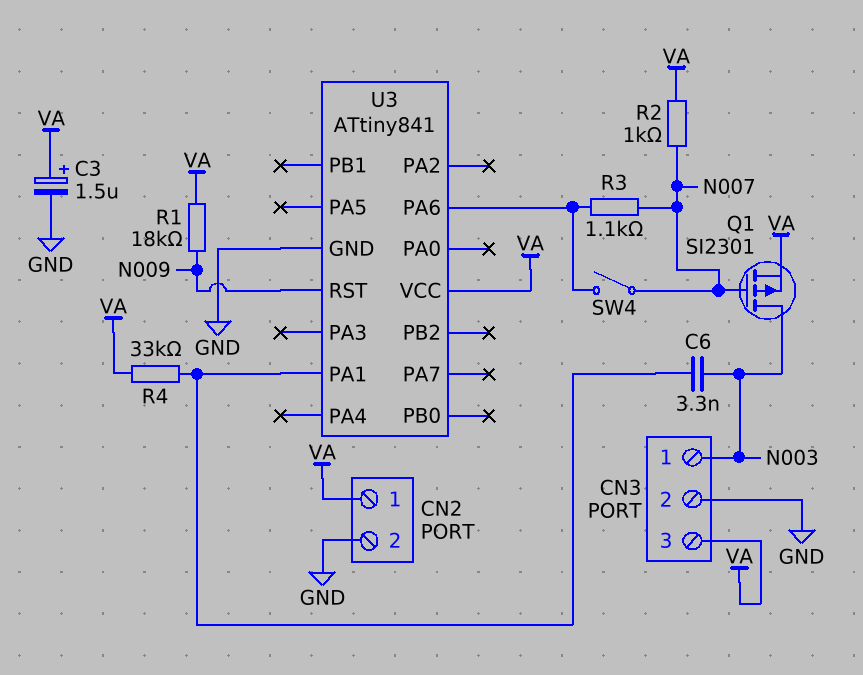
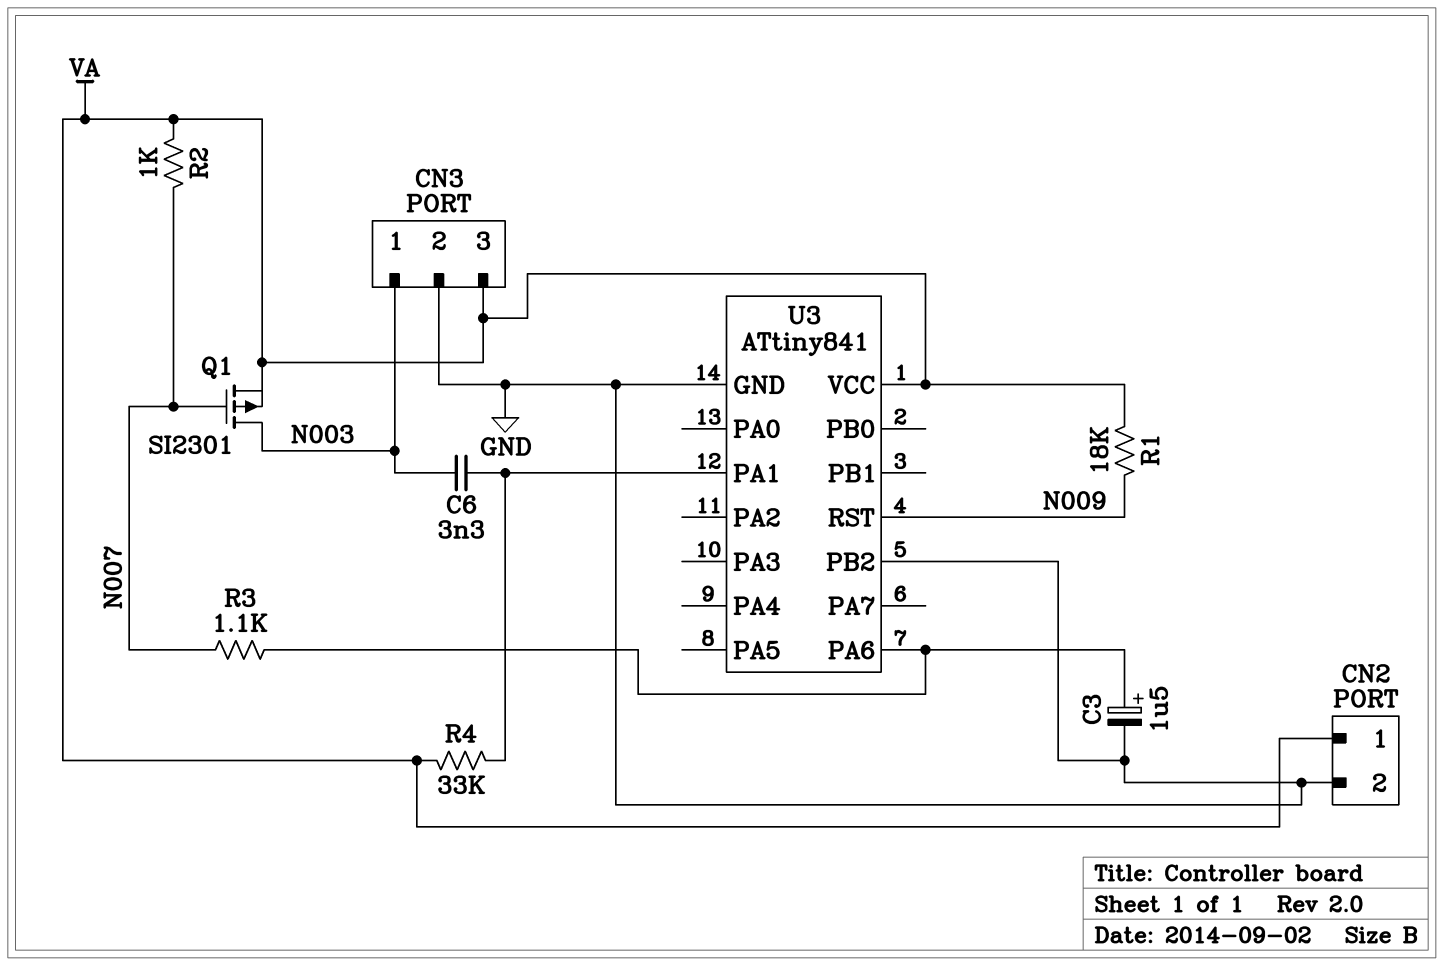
C3: 1.5uF (plus VA, minus GND) -> 1.5uF (plus U3/PA6, minus GND)
SW4: switch (N007, U3/PA6) -> none
U3 pin PB2: none -> GND

